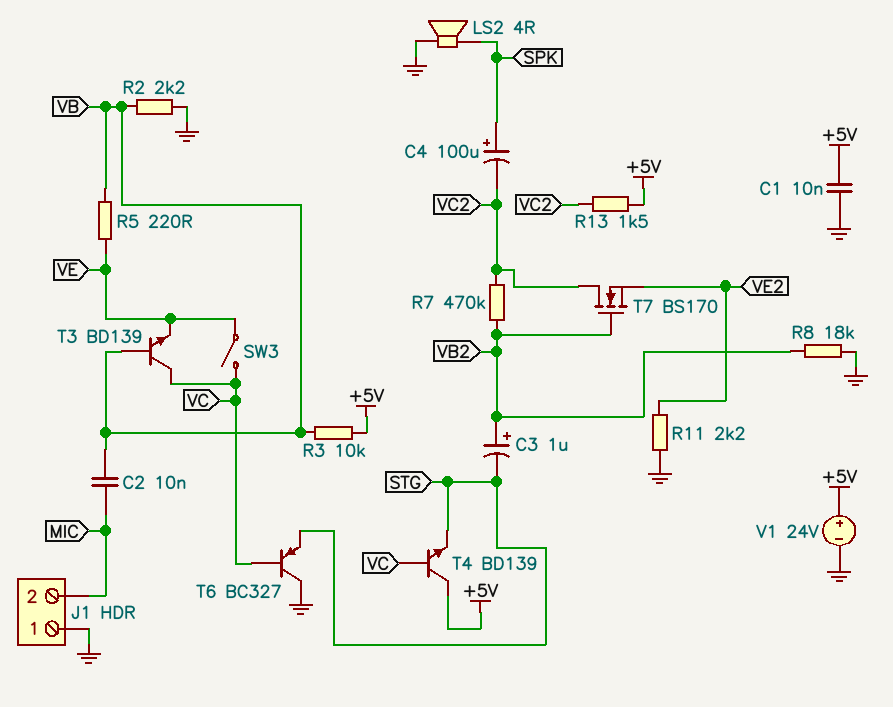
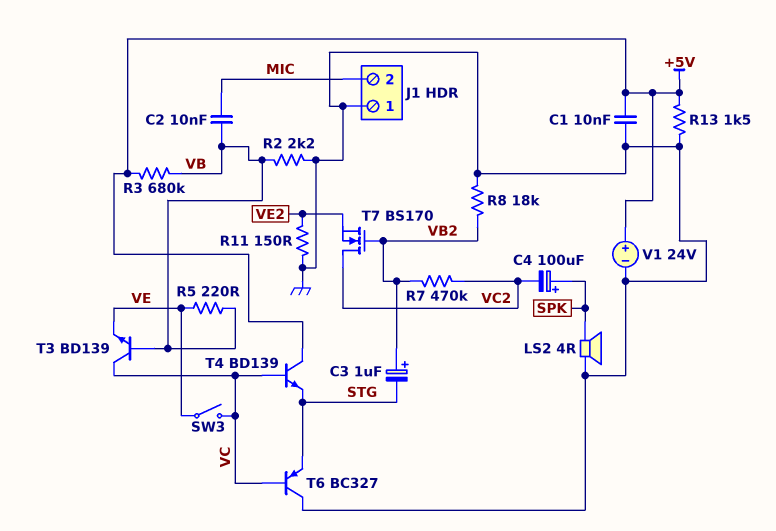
R3: 10k (+5V, VB) -> 680k (+5V, VB)
R11: 2.2k (GND, VE2) -> 150 (GND, VE2)
R13: 1.5k (+5V, VC2) -> 1.5k (+5V, GND)

